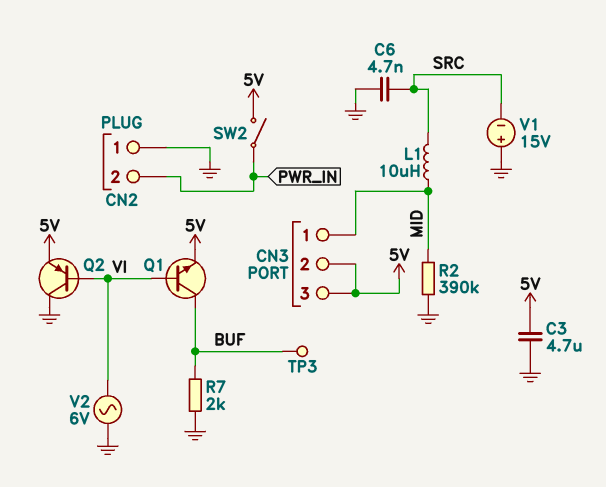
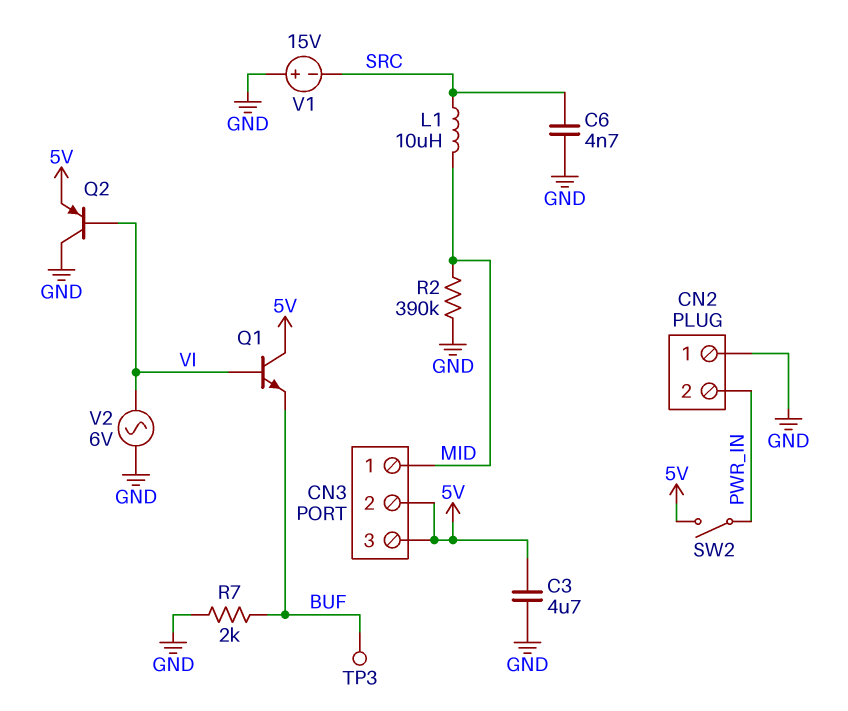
Q1: NPN (B VI, C BUF, E 5V) -> NPN (B VI, C 5V, E BUF)

